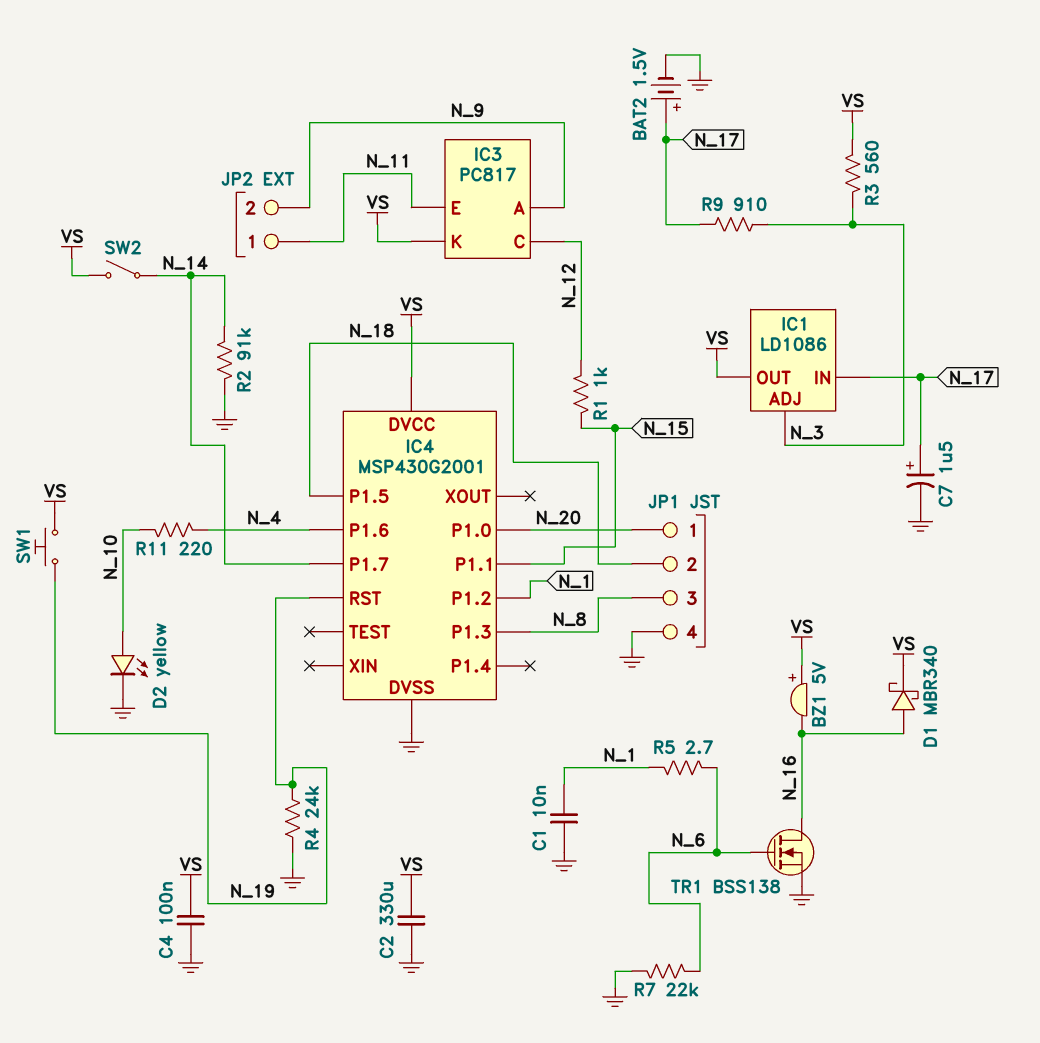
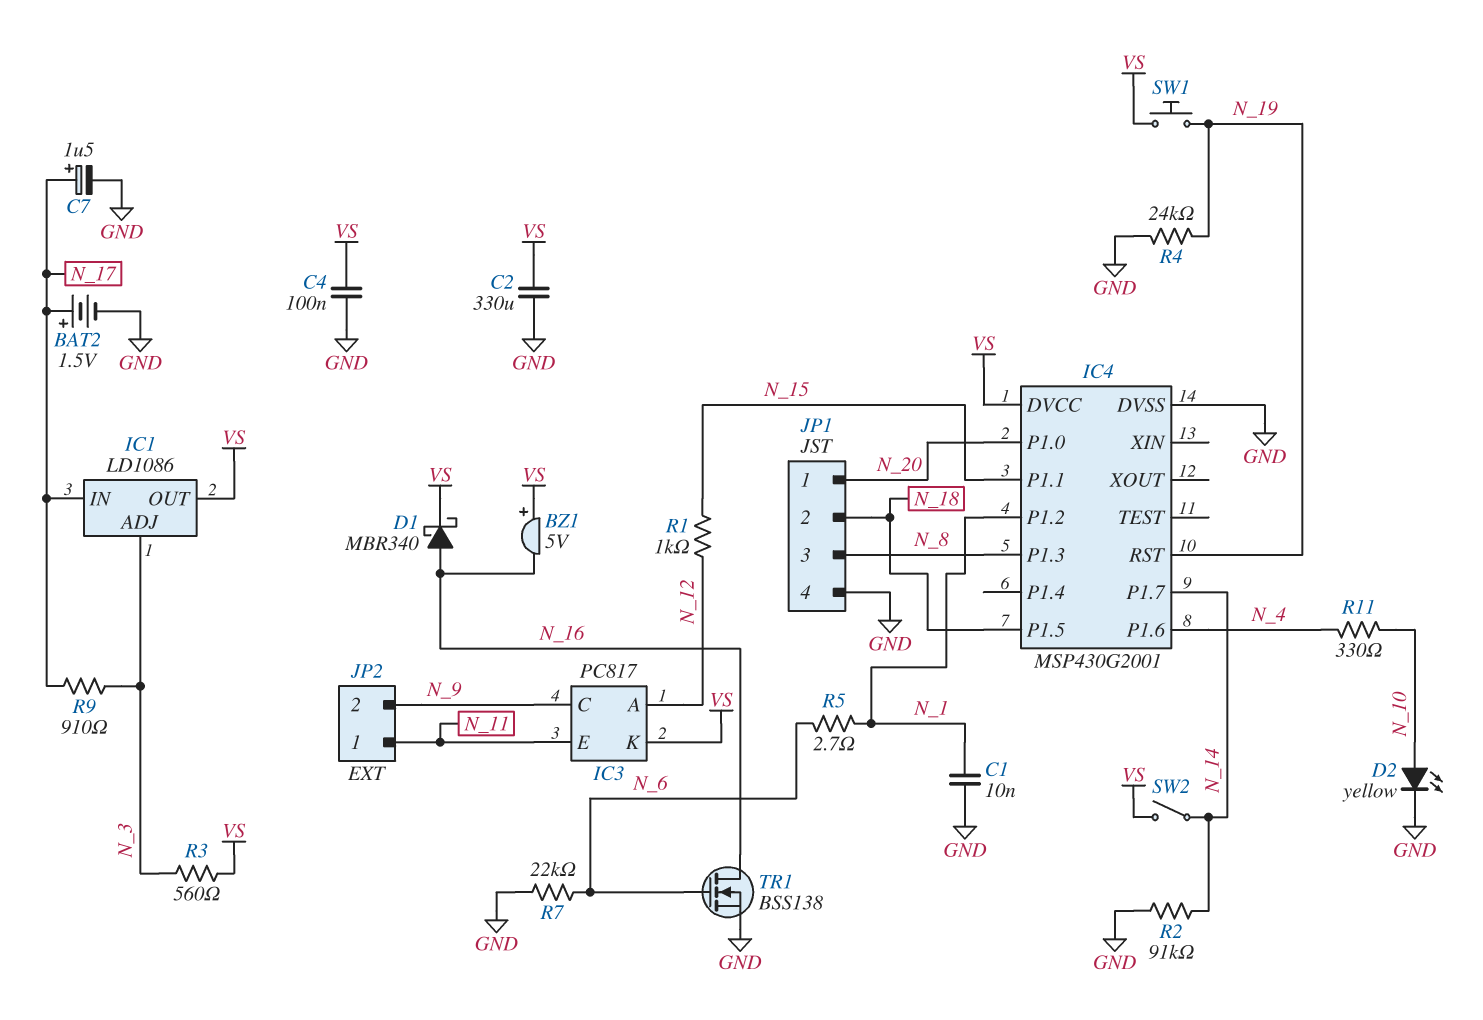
IC3 pin A: N_9 -> N_12
IC3 pin C: N_12 -> N_9
R11: 220 (N_4, N_10) -> 330 (N_4, N_10)

